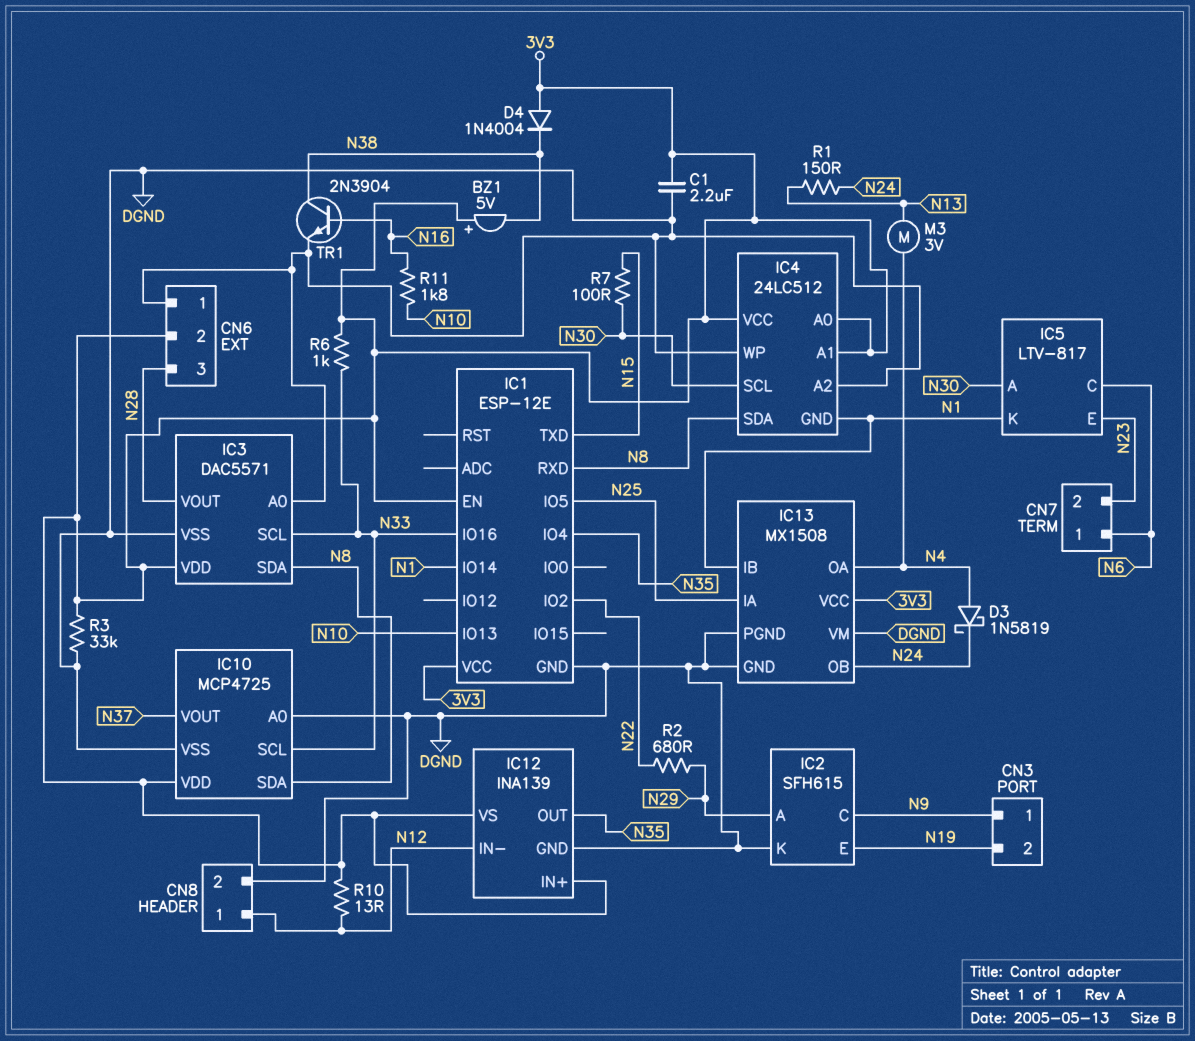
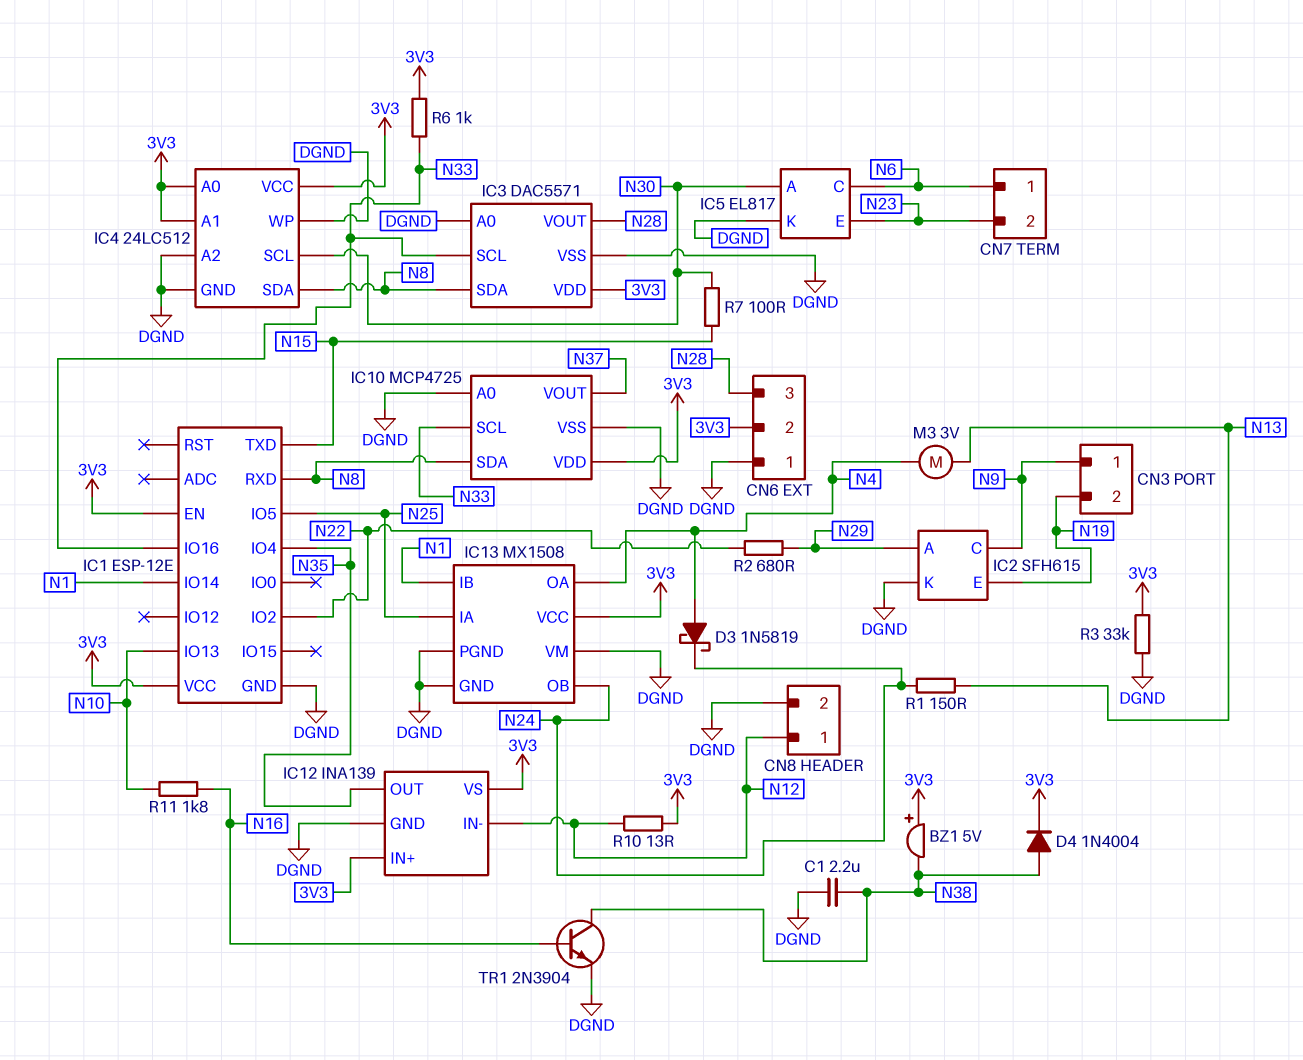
C1: 2.2uF (3V3, DGND) -> 2.2uF (DGND, N38)
D4: diode 1N4004 (A 3V3, K N38) -> diode 1N4004 (A N38, K 3V3)
IC4 pin GND: N1 -> DGND
IC5: LTV-817 -> EL817
IC5 pin K: N1 -> DGND

